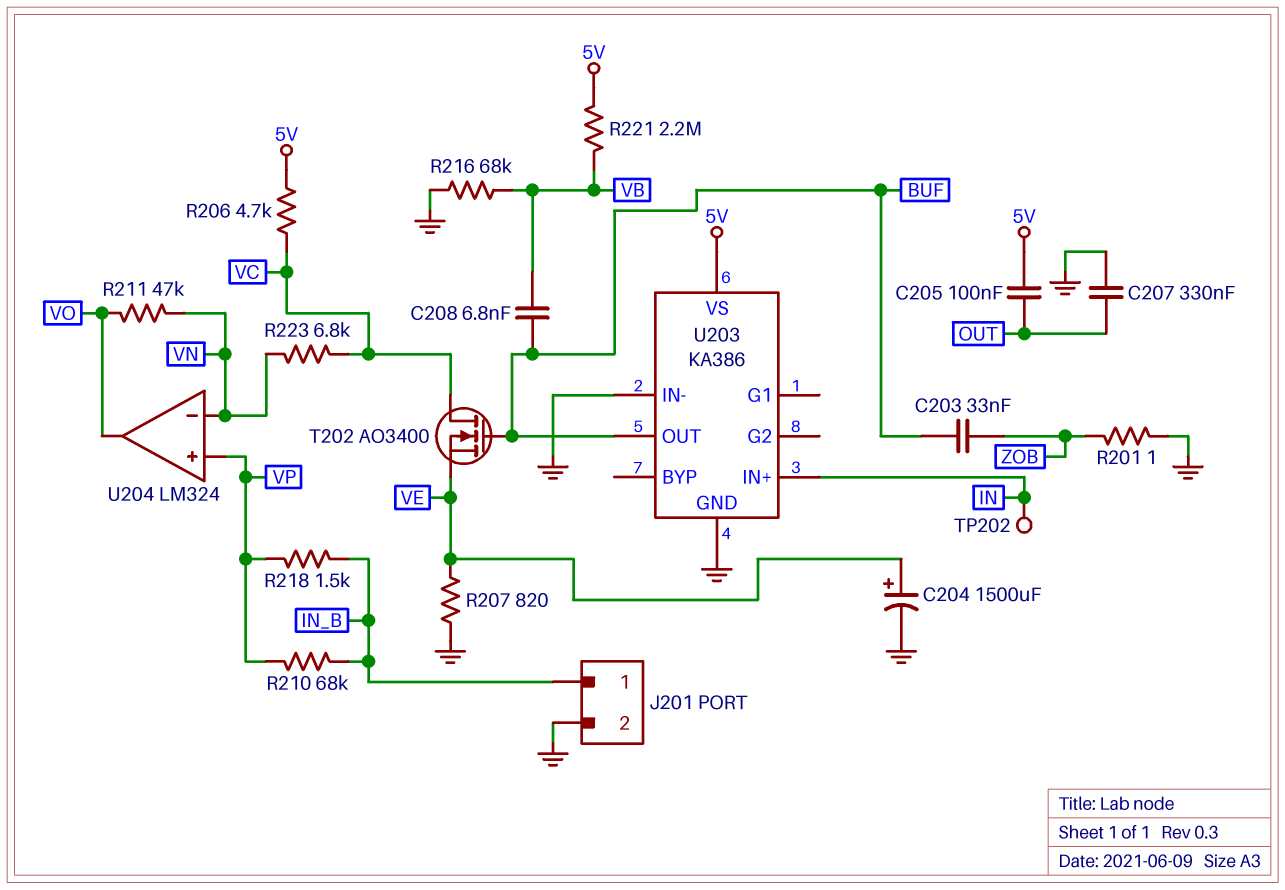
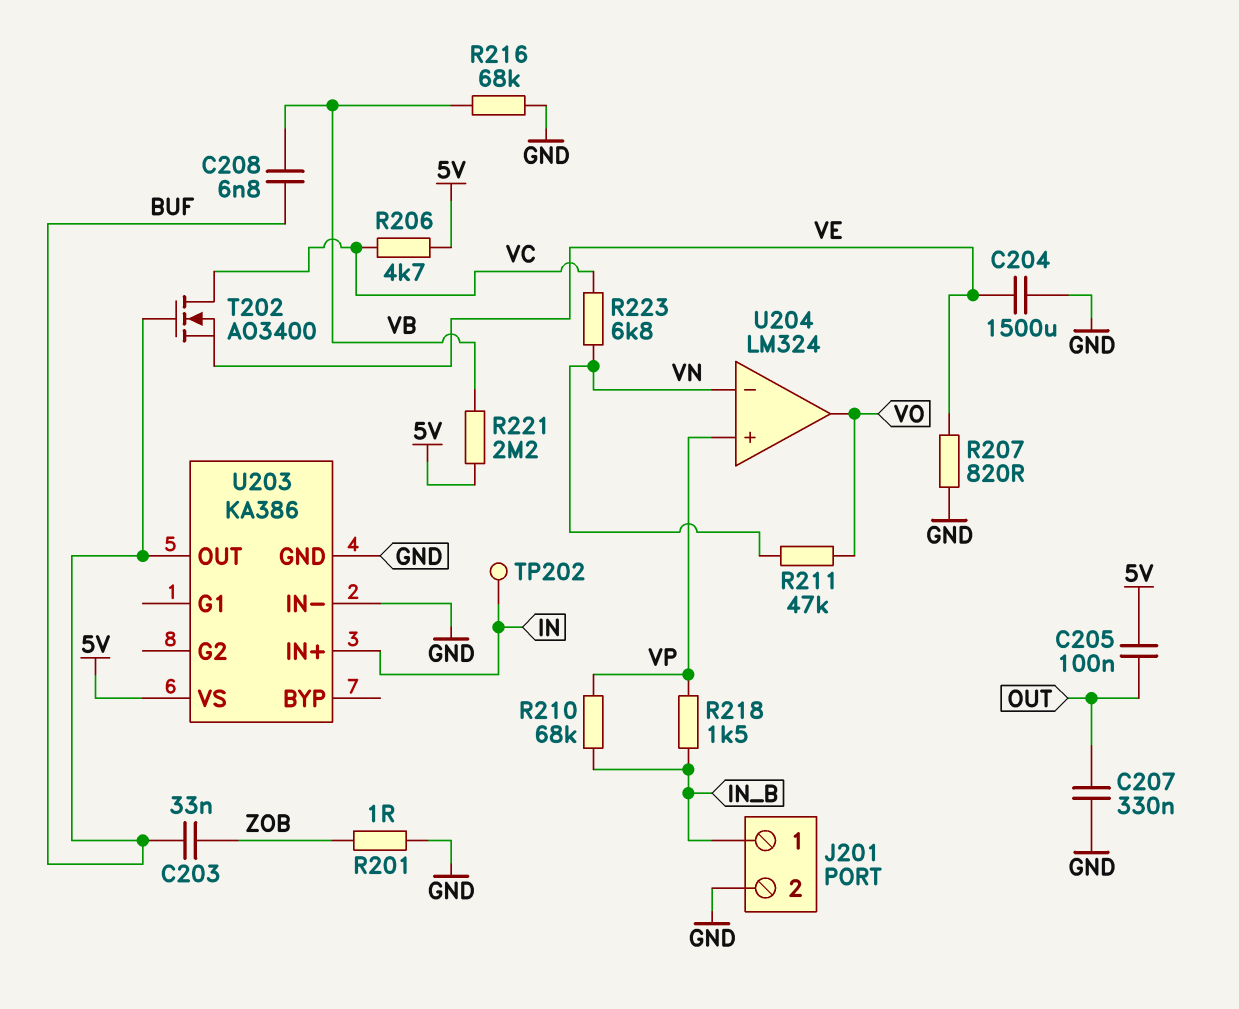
C204: 1500uF (plus VE, minus GND) -> 1500uF (GND, VE)

